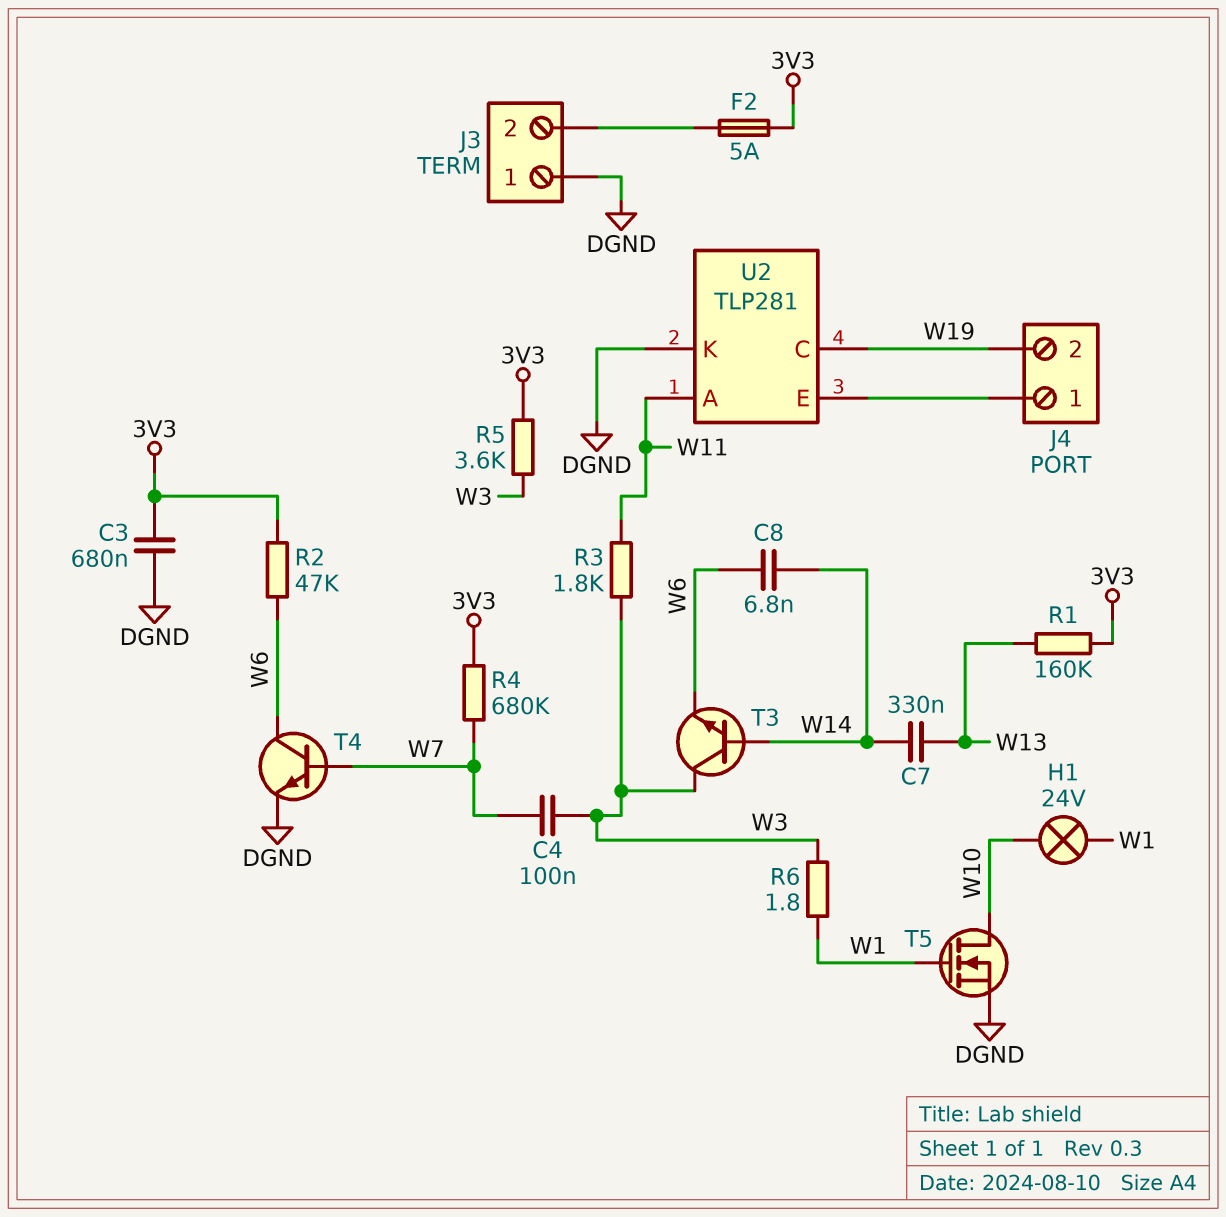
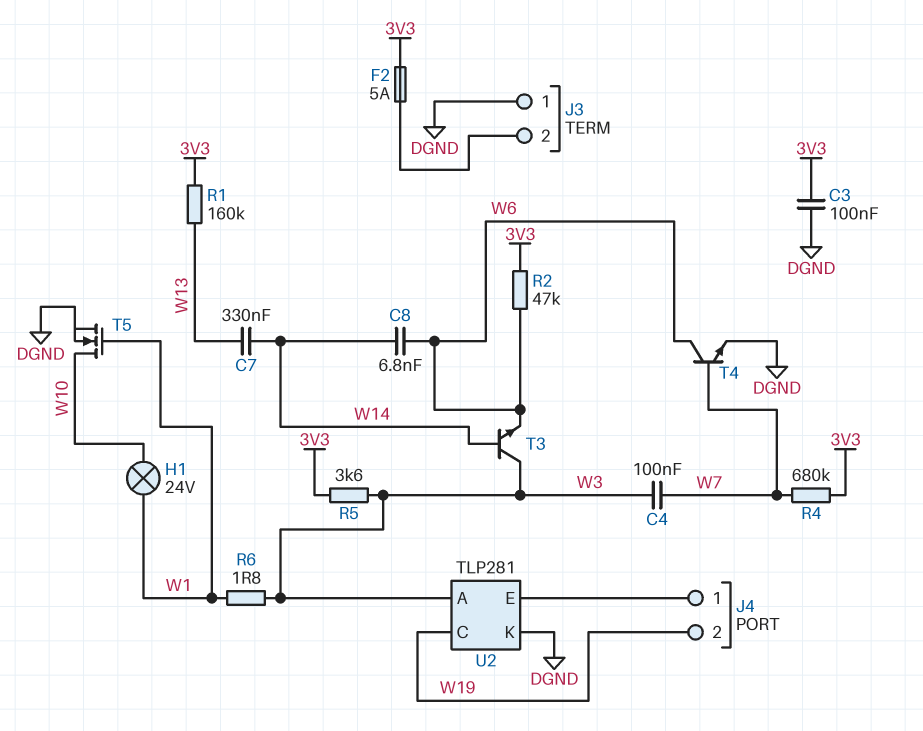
C3: 680nF (3V3, DGND) -> 100nF (3V3, DGND)
R3: 1.8k (W3, W11) -> none
U2 pin A: W11 -> W3

